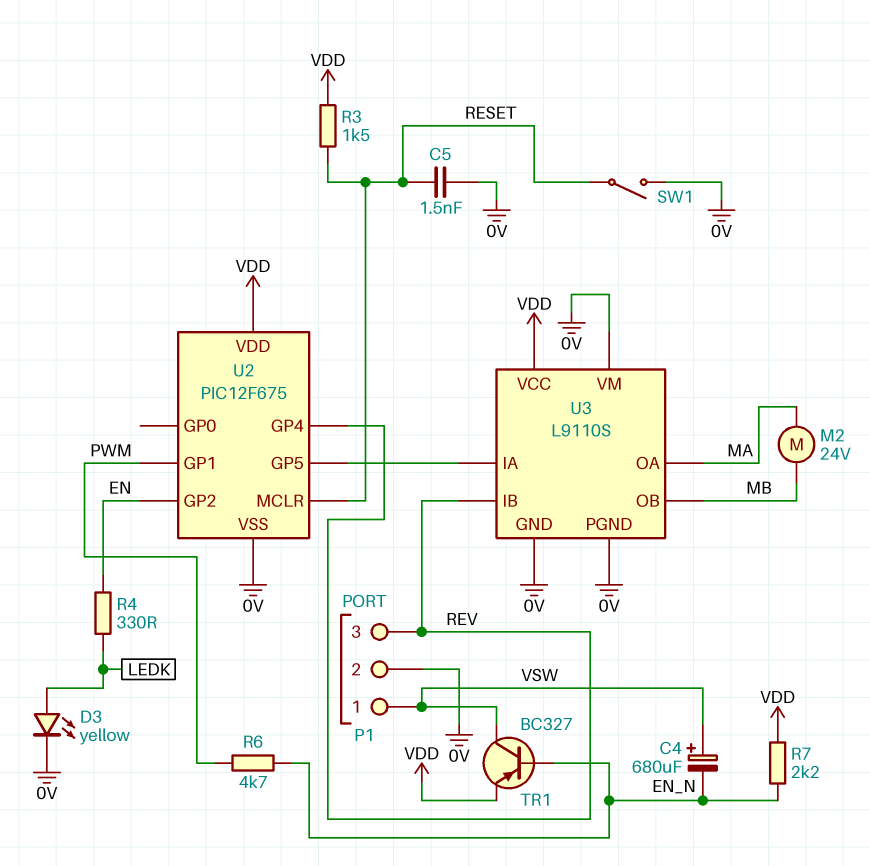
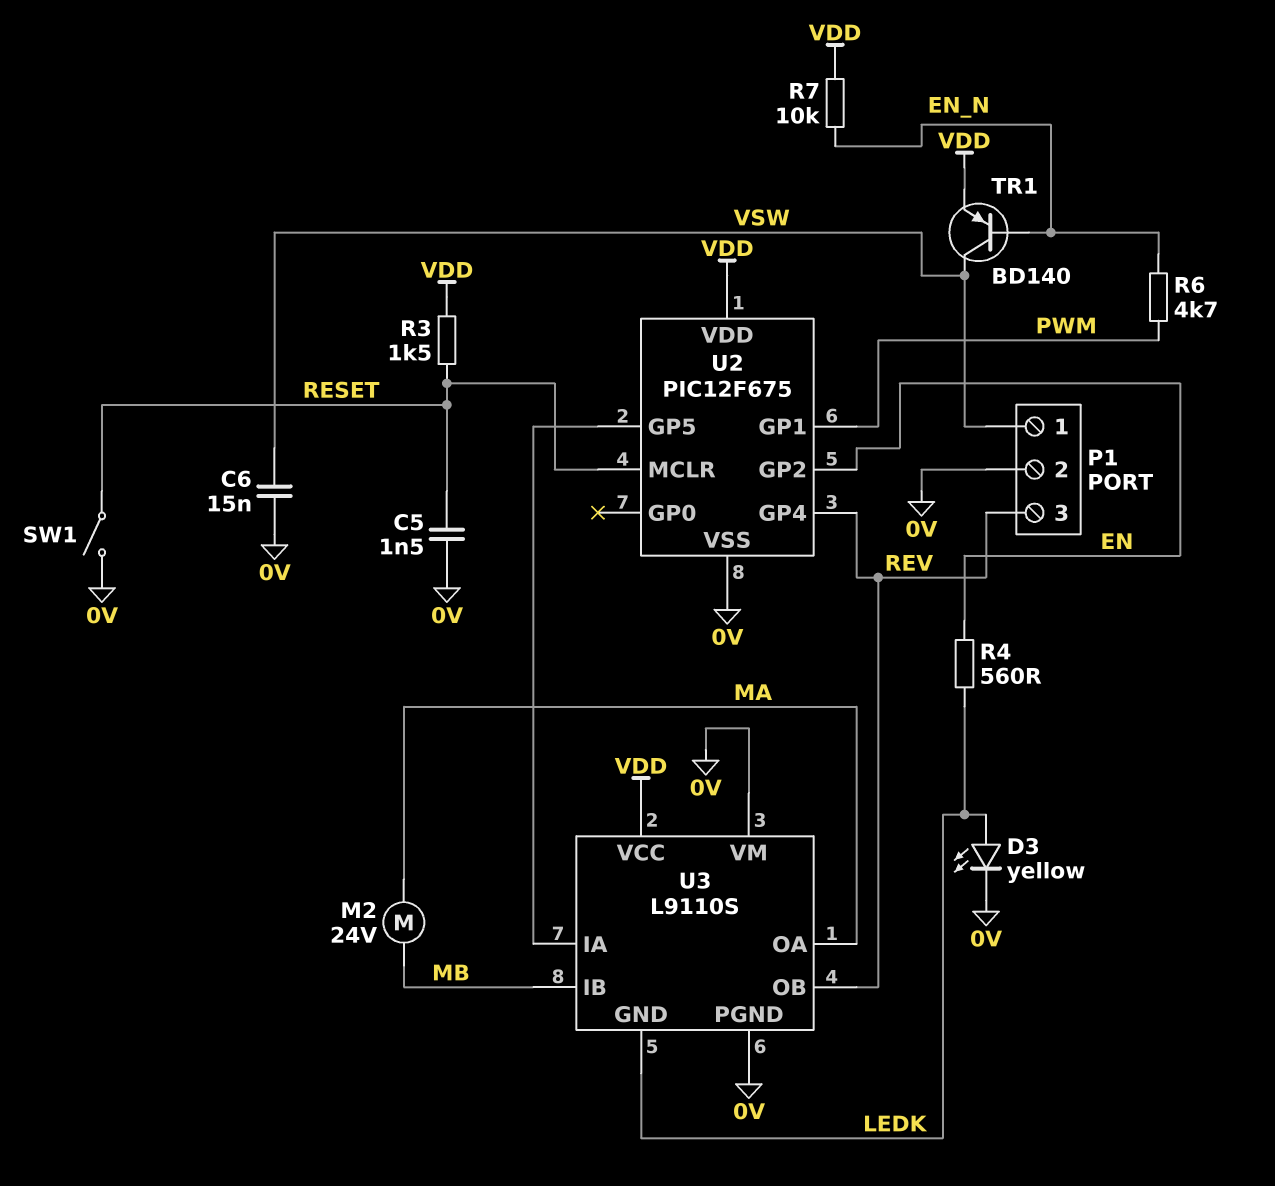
C4: 680uF (plus VSW, minus EN_N) -> none
C6: none -> 15nF (0V, VSW)
R4: 330 (EN, LEDK) -> 560 (EN, LEDK)
R7: 2.2k (EN_N, VDD) -> 10k (EN_N, VDD)
TR1: PNP BC327 (B EN_N, C VSW, E VDD) -> PNP BD140 (B EN_N, C VSW, E VDD)
U3 pin GND: 0V -> LEDK
U3 pin IB: REV -> MB
U3 pin OB: MB -> REV

